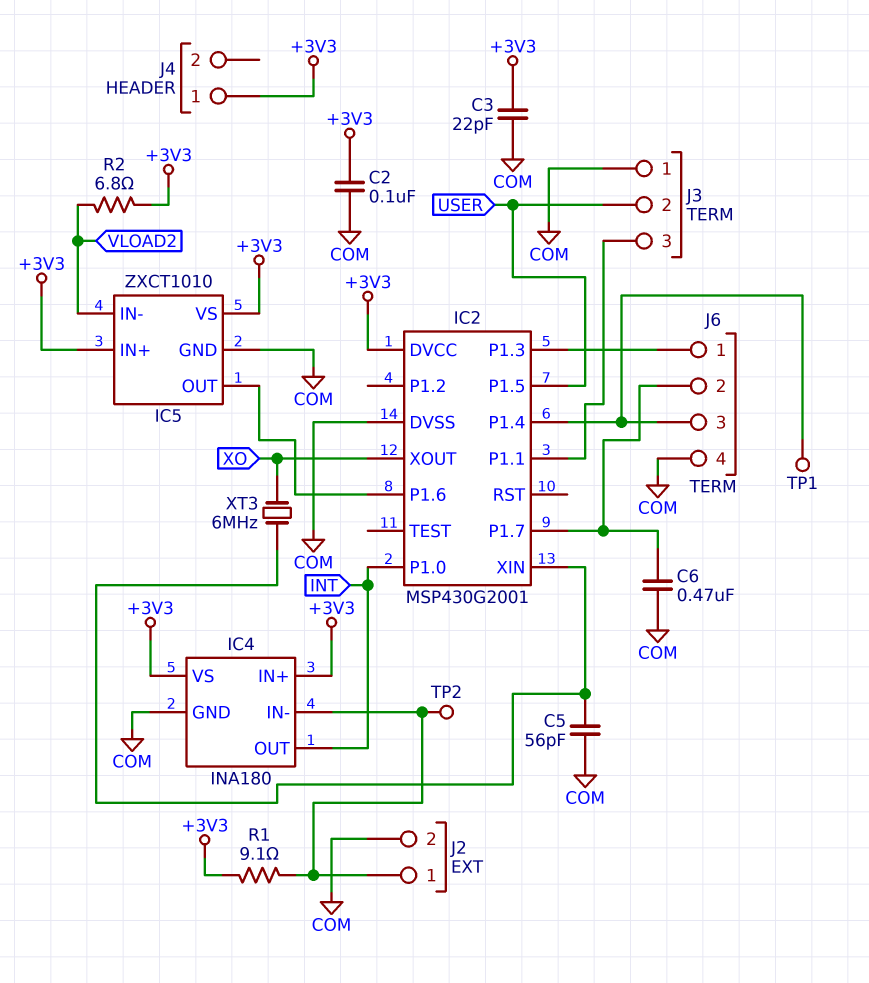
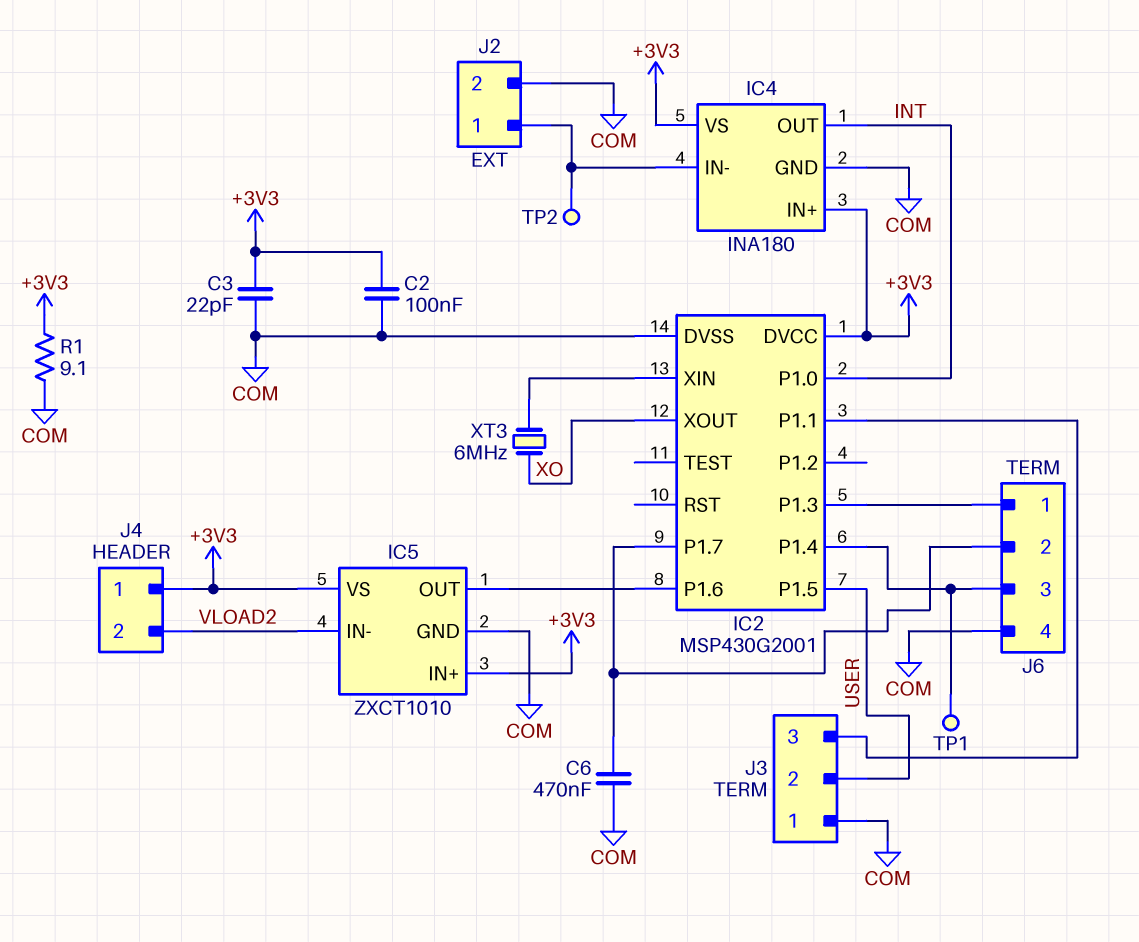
C5: 56pF (COM, IC2/XIN) -> none
J4 pin 2: none -> VLOAD2
R1: 9.1 (+3V3, IC4/IN-) -> 9.1 (+3V3, COM)
R2: 6.8 (+3V3, VLOAD2) -> none

